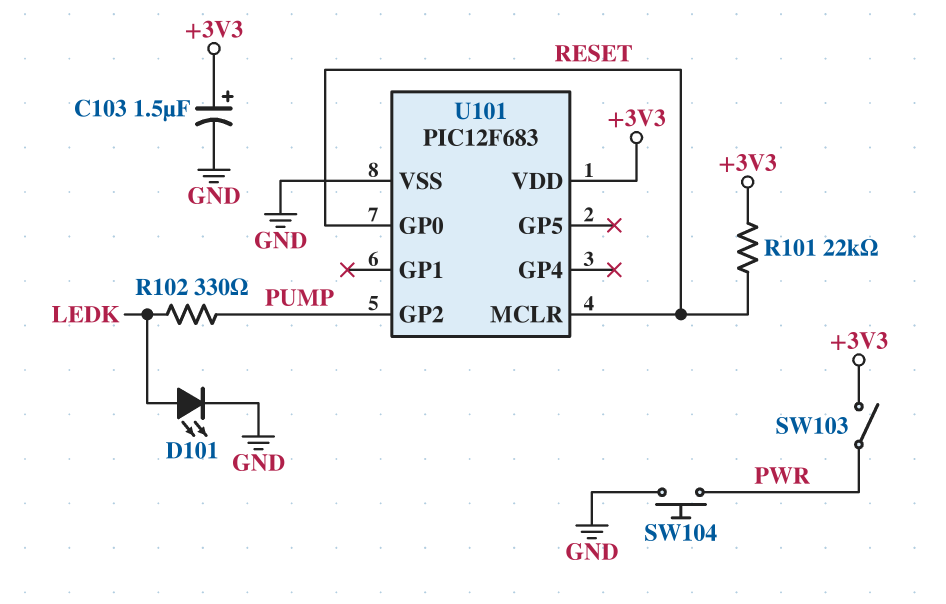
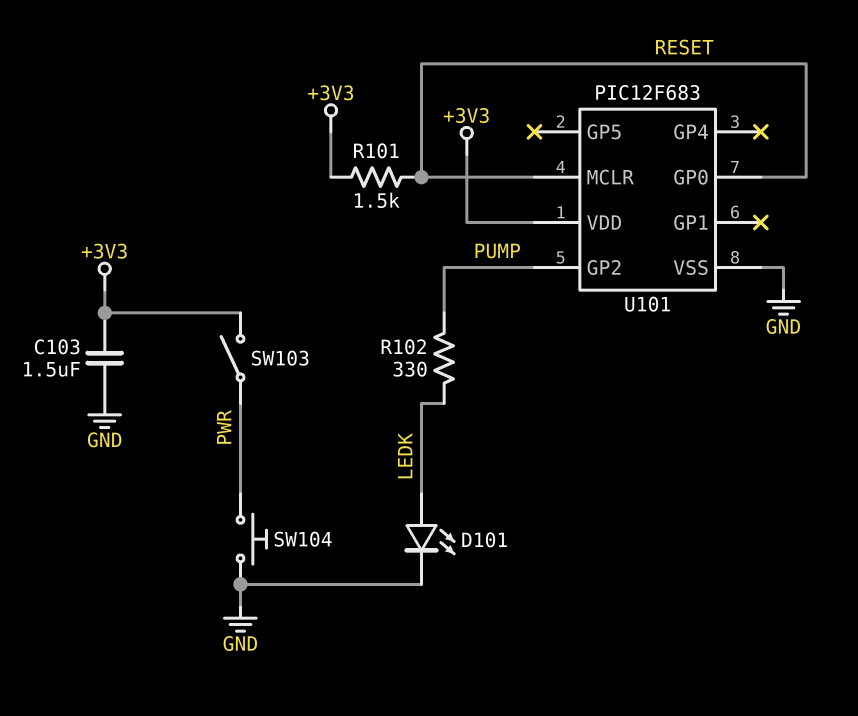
C103: 1.5uF (plus +3V3, minus GND) -> 1.5uF (+3V3, GND)
R101: 22k (+3V3, RESET) -> 1.5k (+3V3, RESET)

